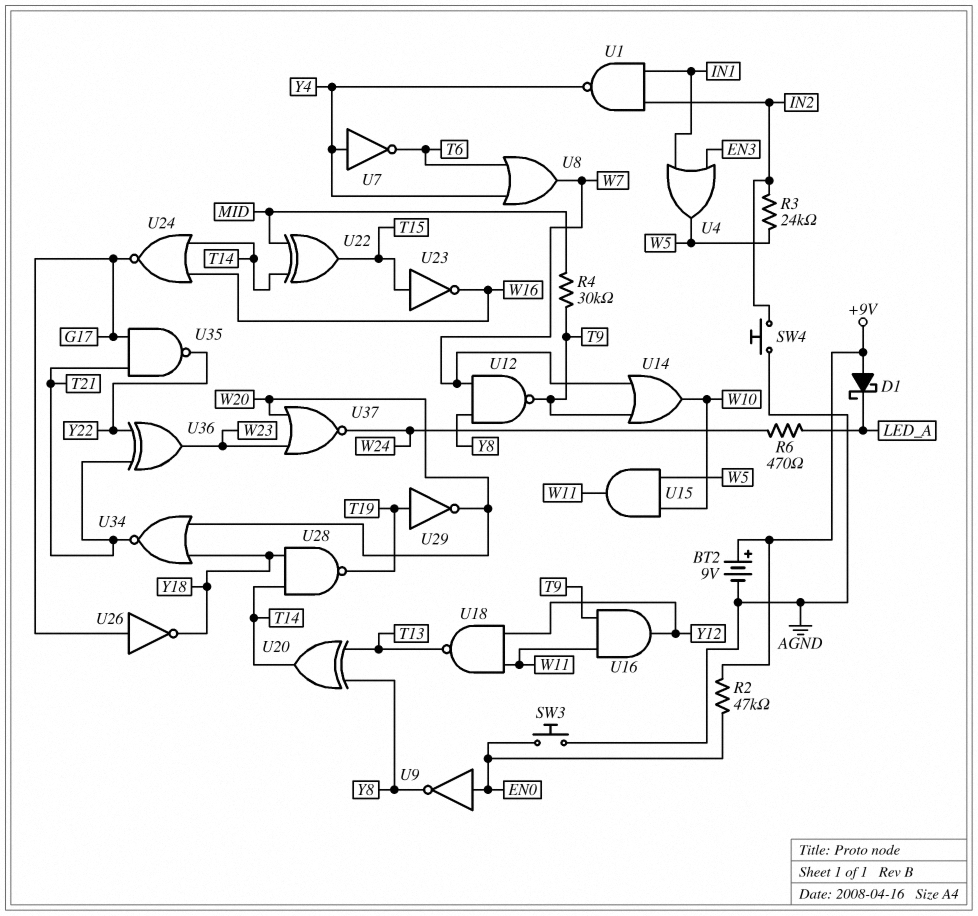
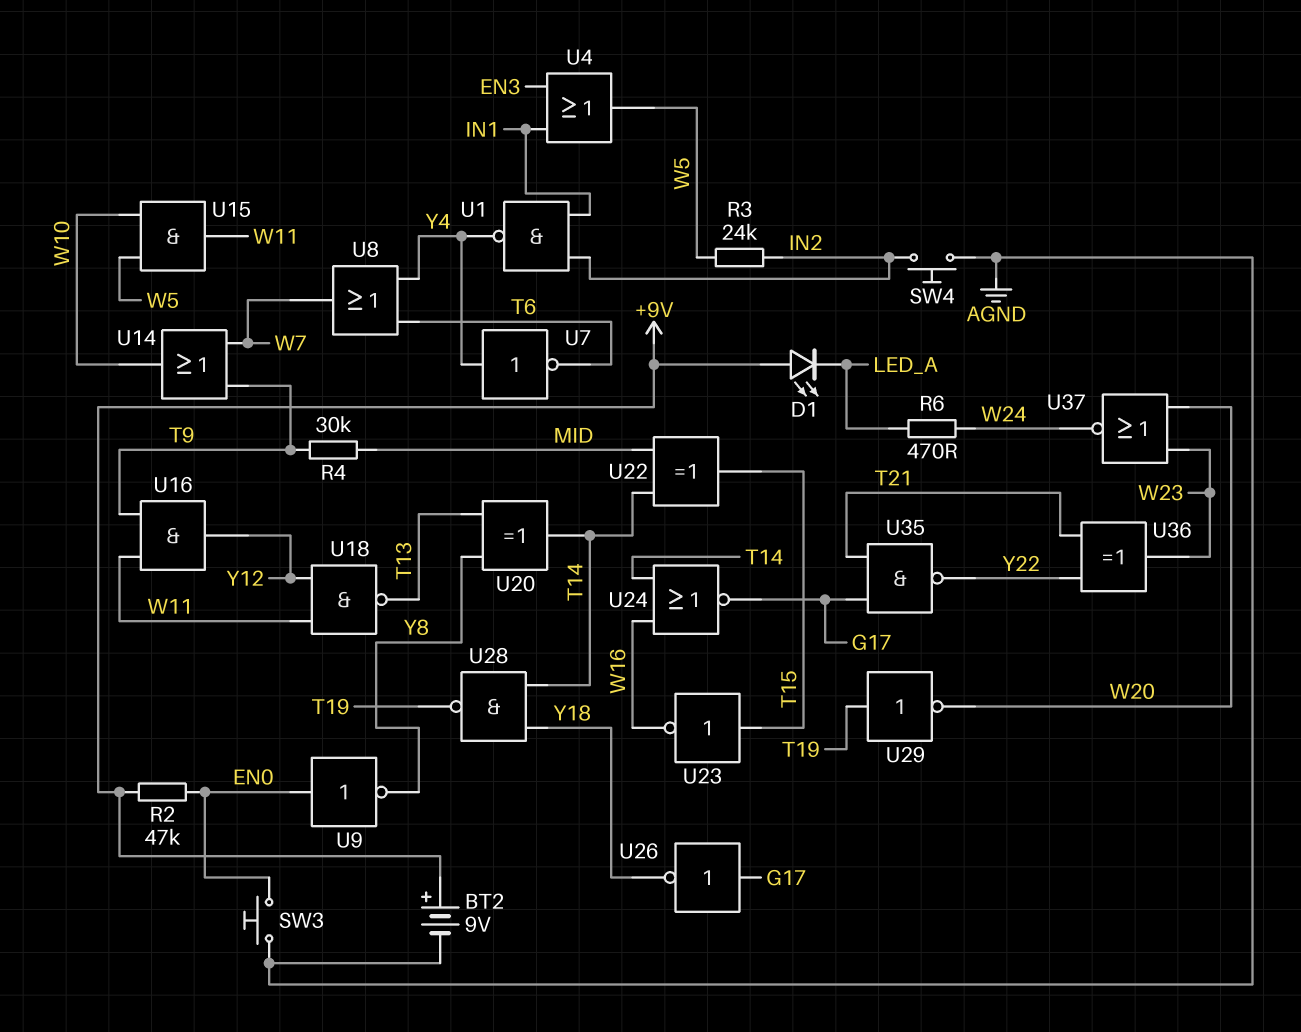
D1: schottky (A +9V, K LED_A) -> LED (A +9V, K LED_A)
U12: NAND (in W7, in Y8, out T9) -> none
U34: NOR (in W20, in Y18, out T21) -> none

